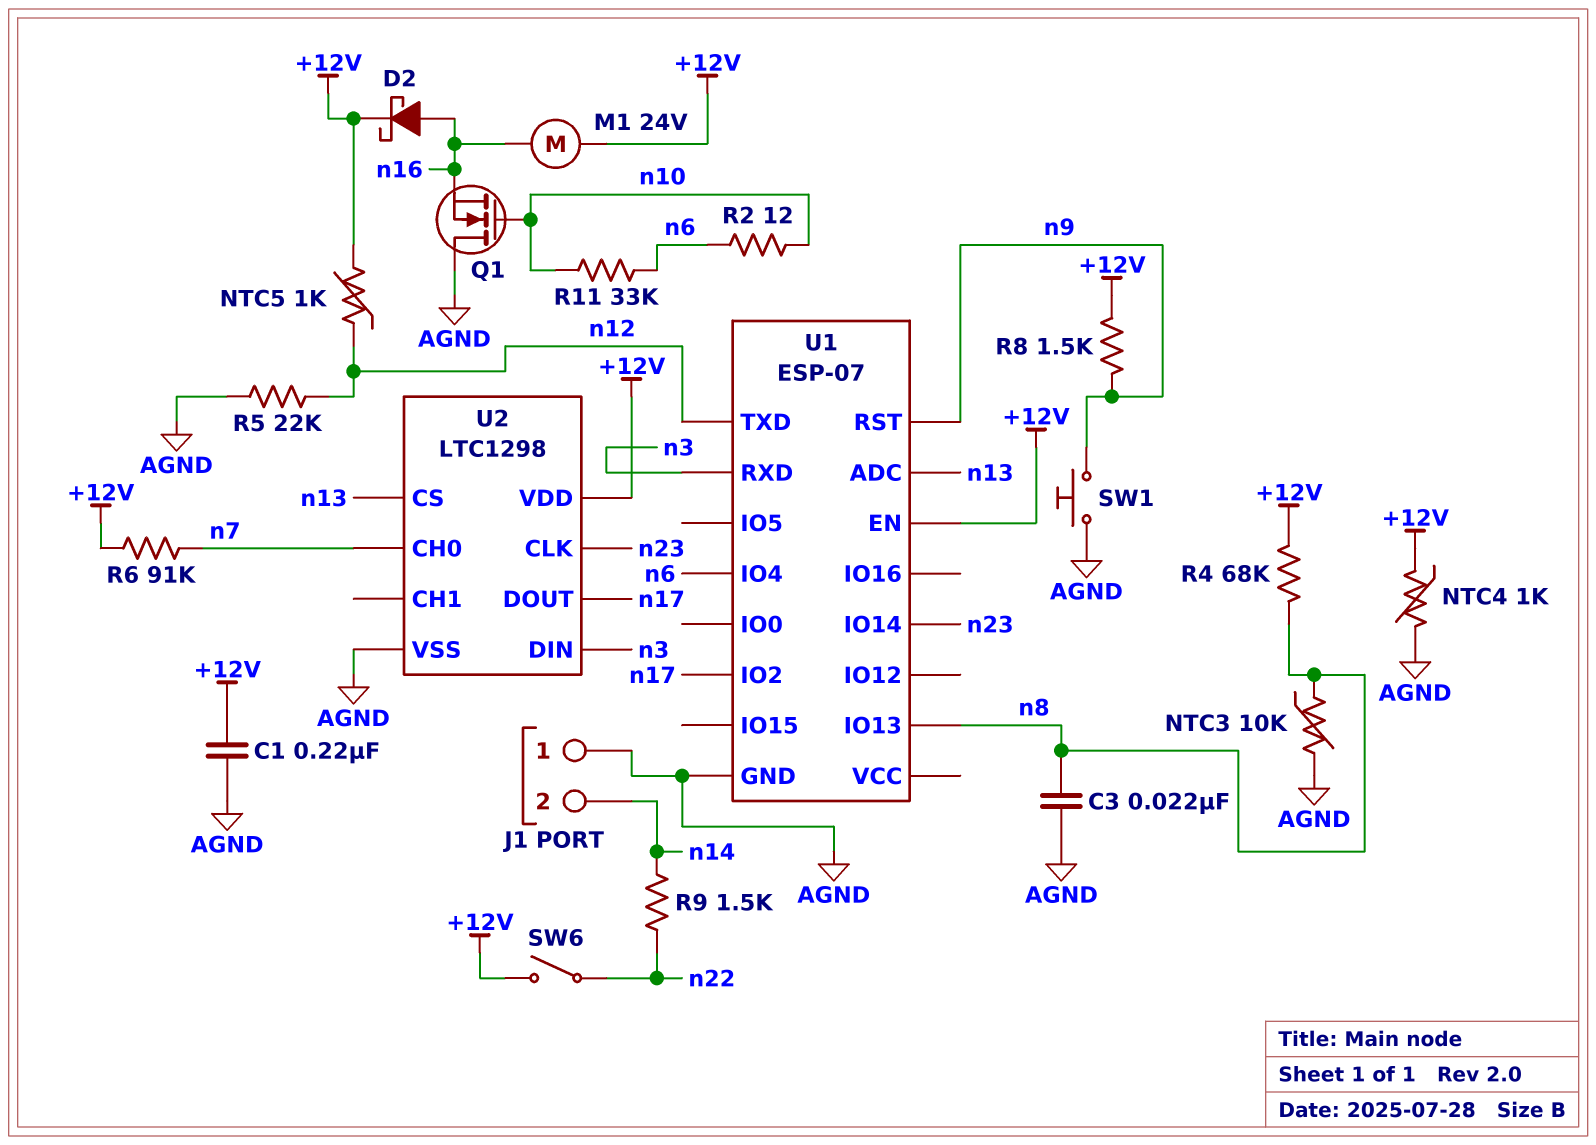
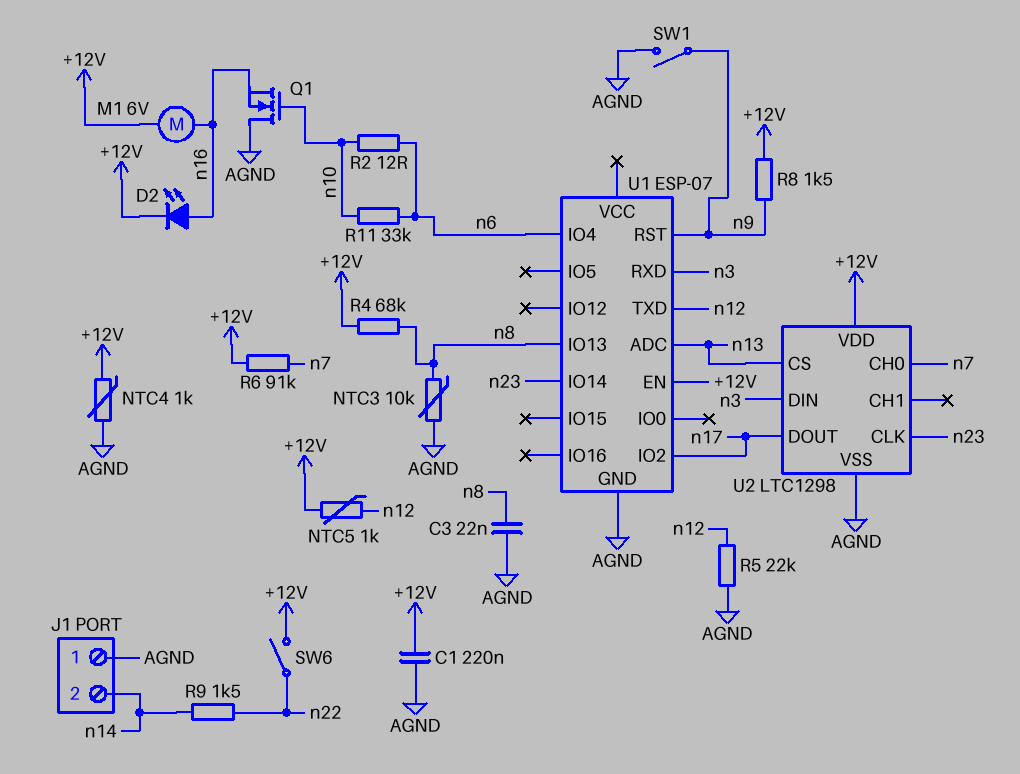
D2: schottky (A n16, K +12V) -> LED (A n16, K +12V)
M1: motor 24V (+12V, n16) -> motor 6V (+12V, n16)
SW1: button (AGND, n9) -> switch (AGND, n9)

